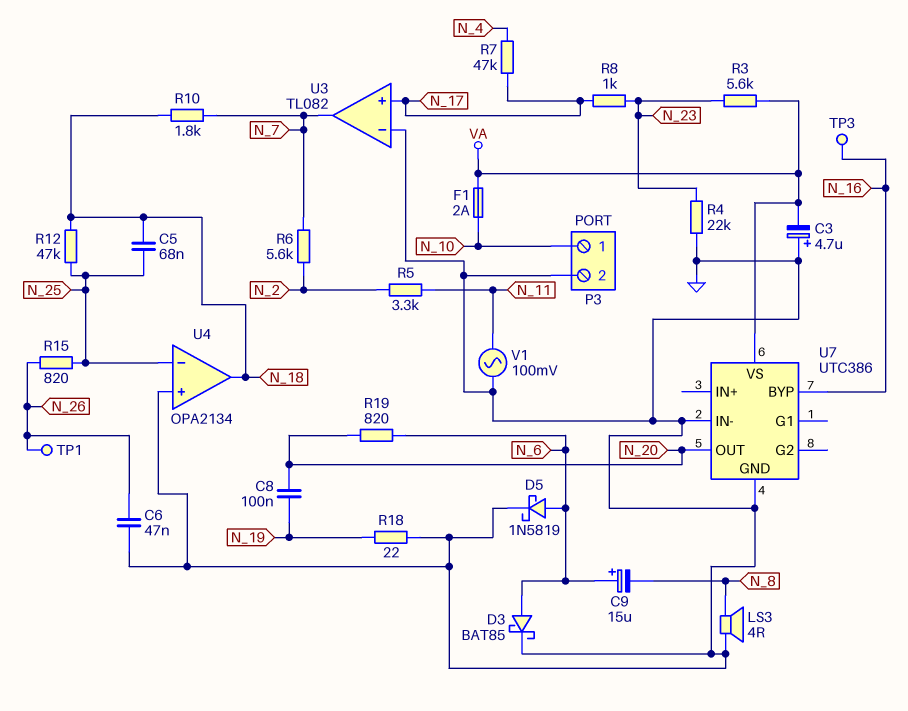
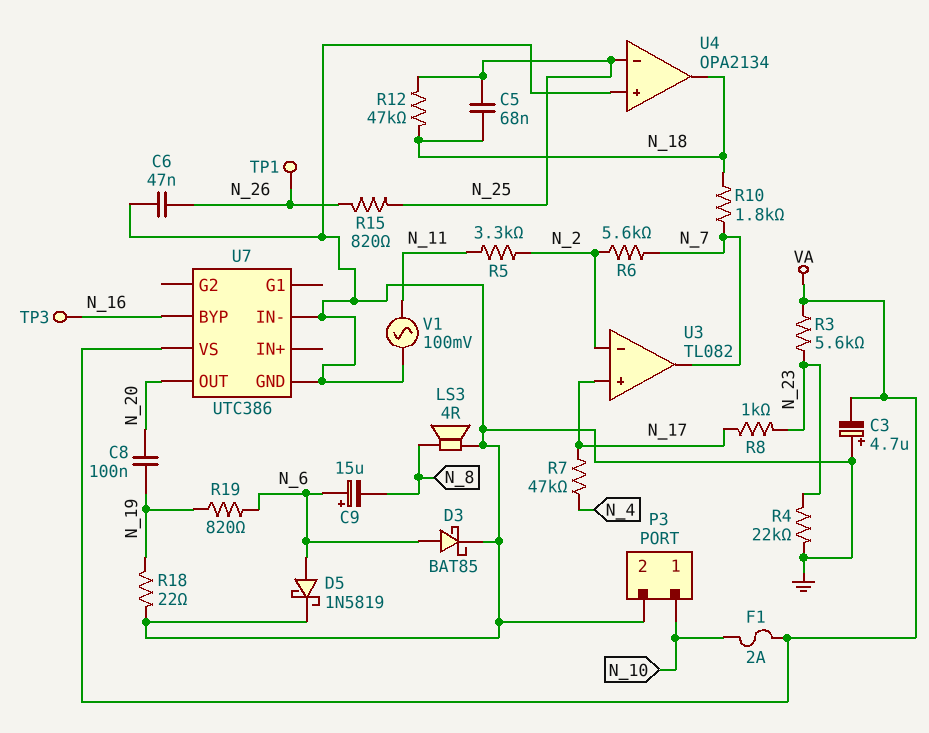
R19: 820 (N_6, N_20) -> 820 (N_6, N_19)
U3 pin in-: GND -> N_2

